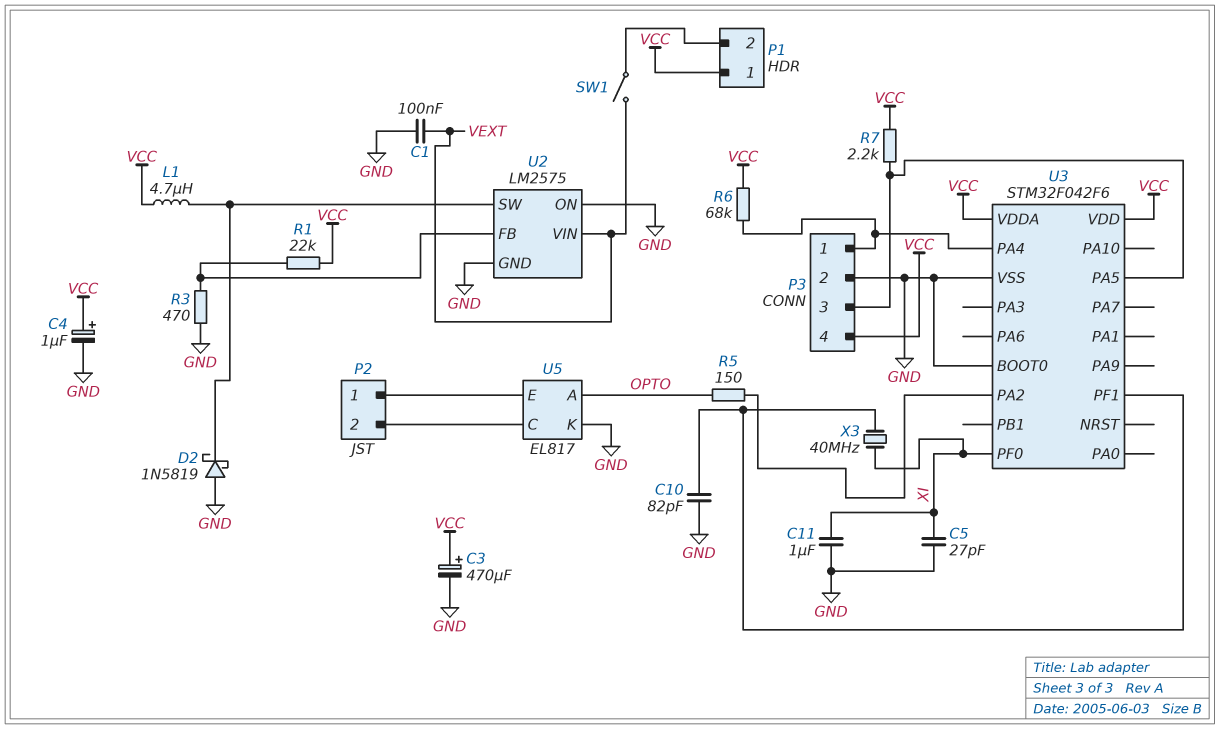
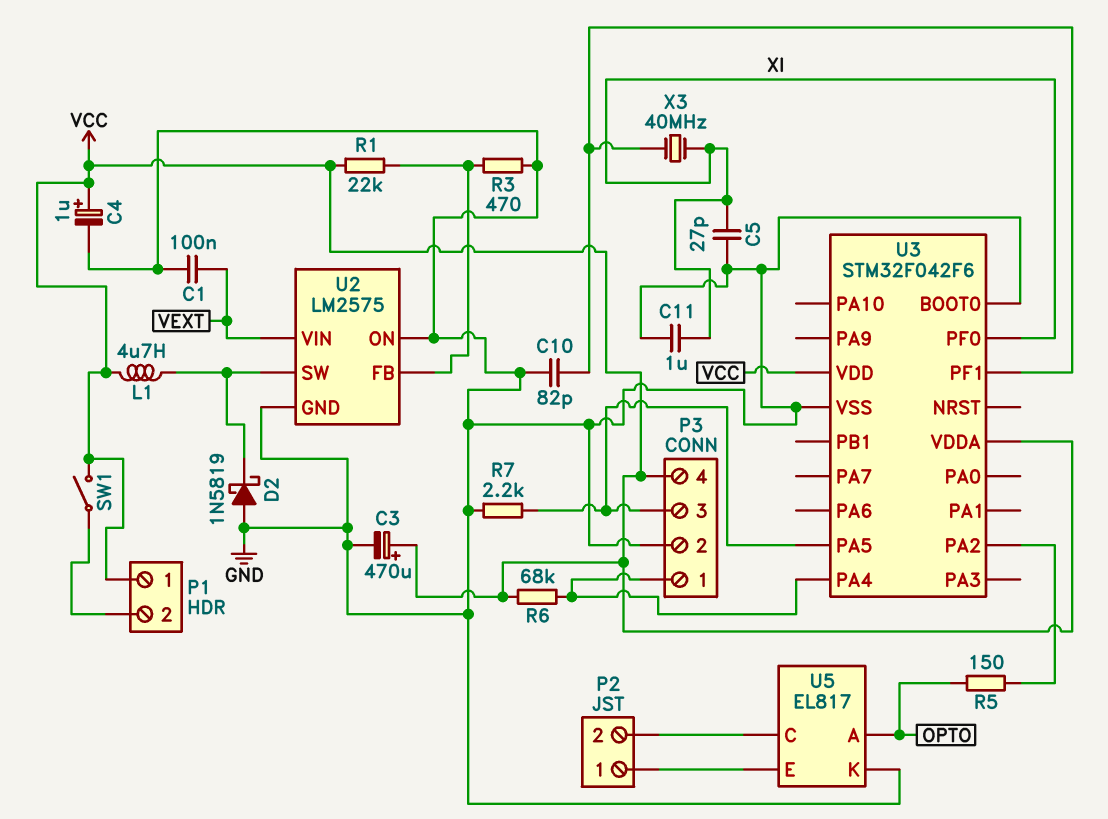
R7: 2.2k (P3/3, VCC) -> 2.2k (GND, P3/3)
SW1: switch (P1/2, VEXT) -> switch (P1/2, VCC)

